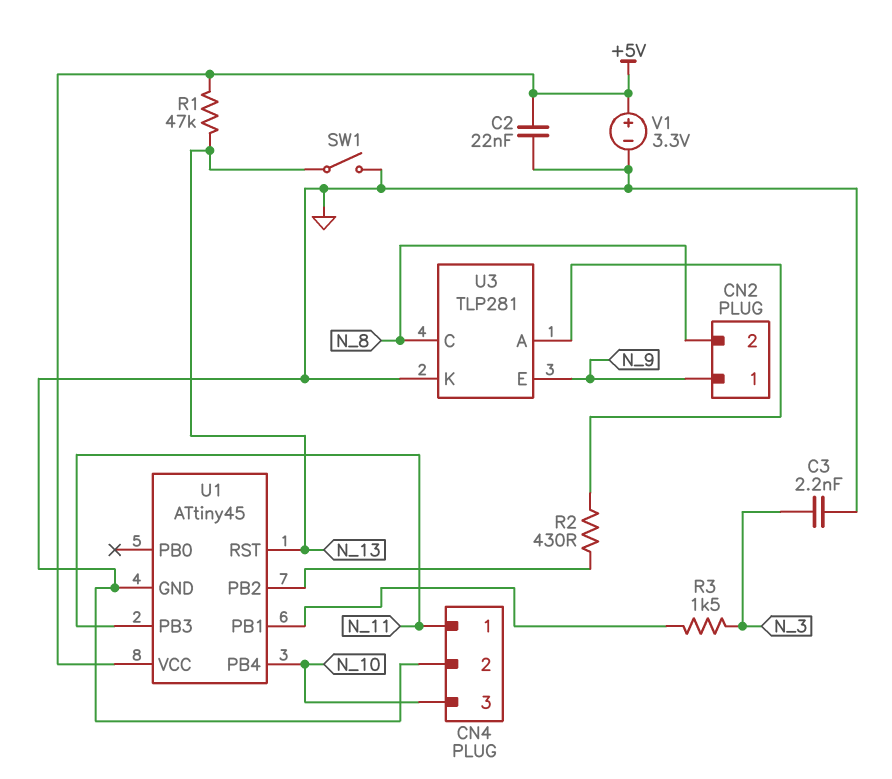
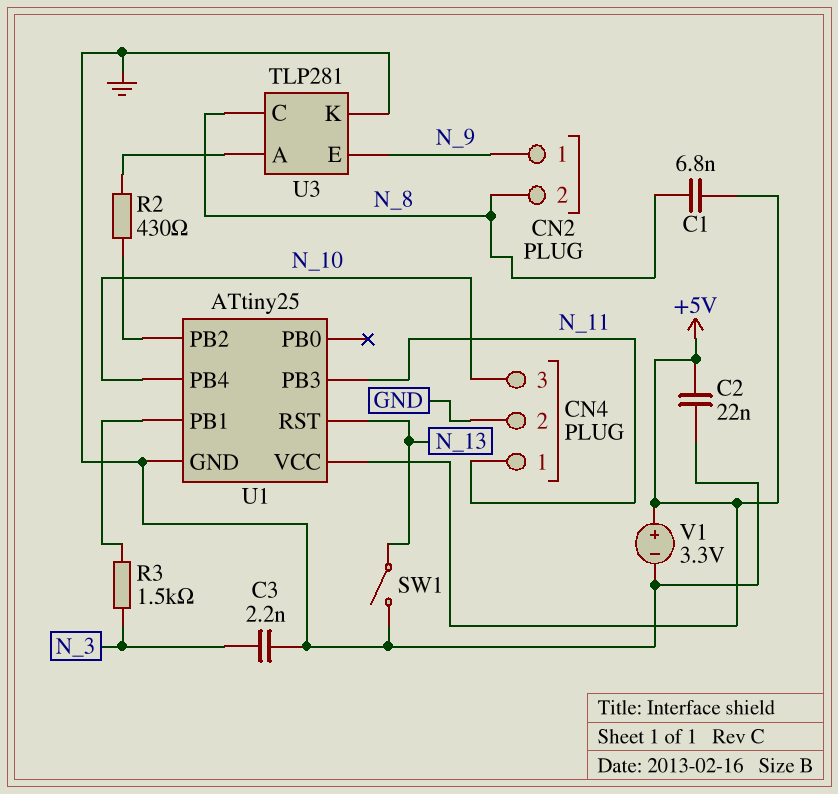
C1: none -> 6.8nF (+5V, N_8)
R1: 47k (+5V, N_13) -> none
U1: ATtiny45 -> ATtiny25

